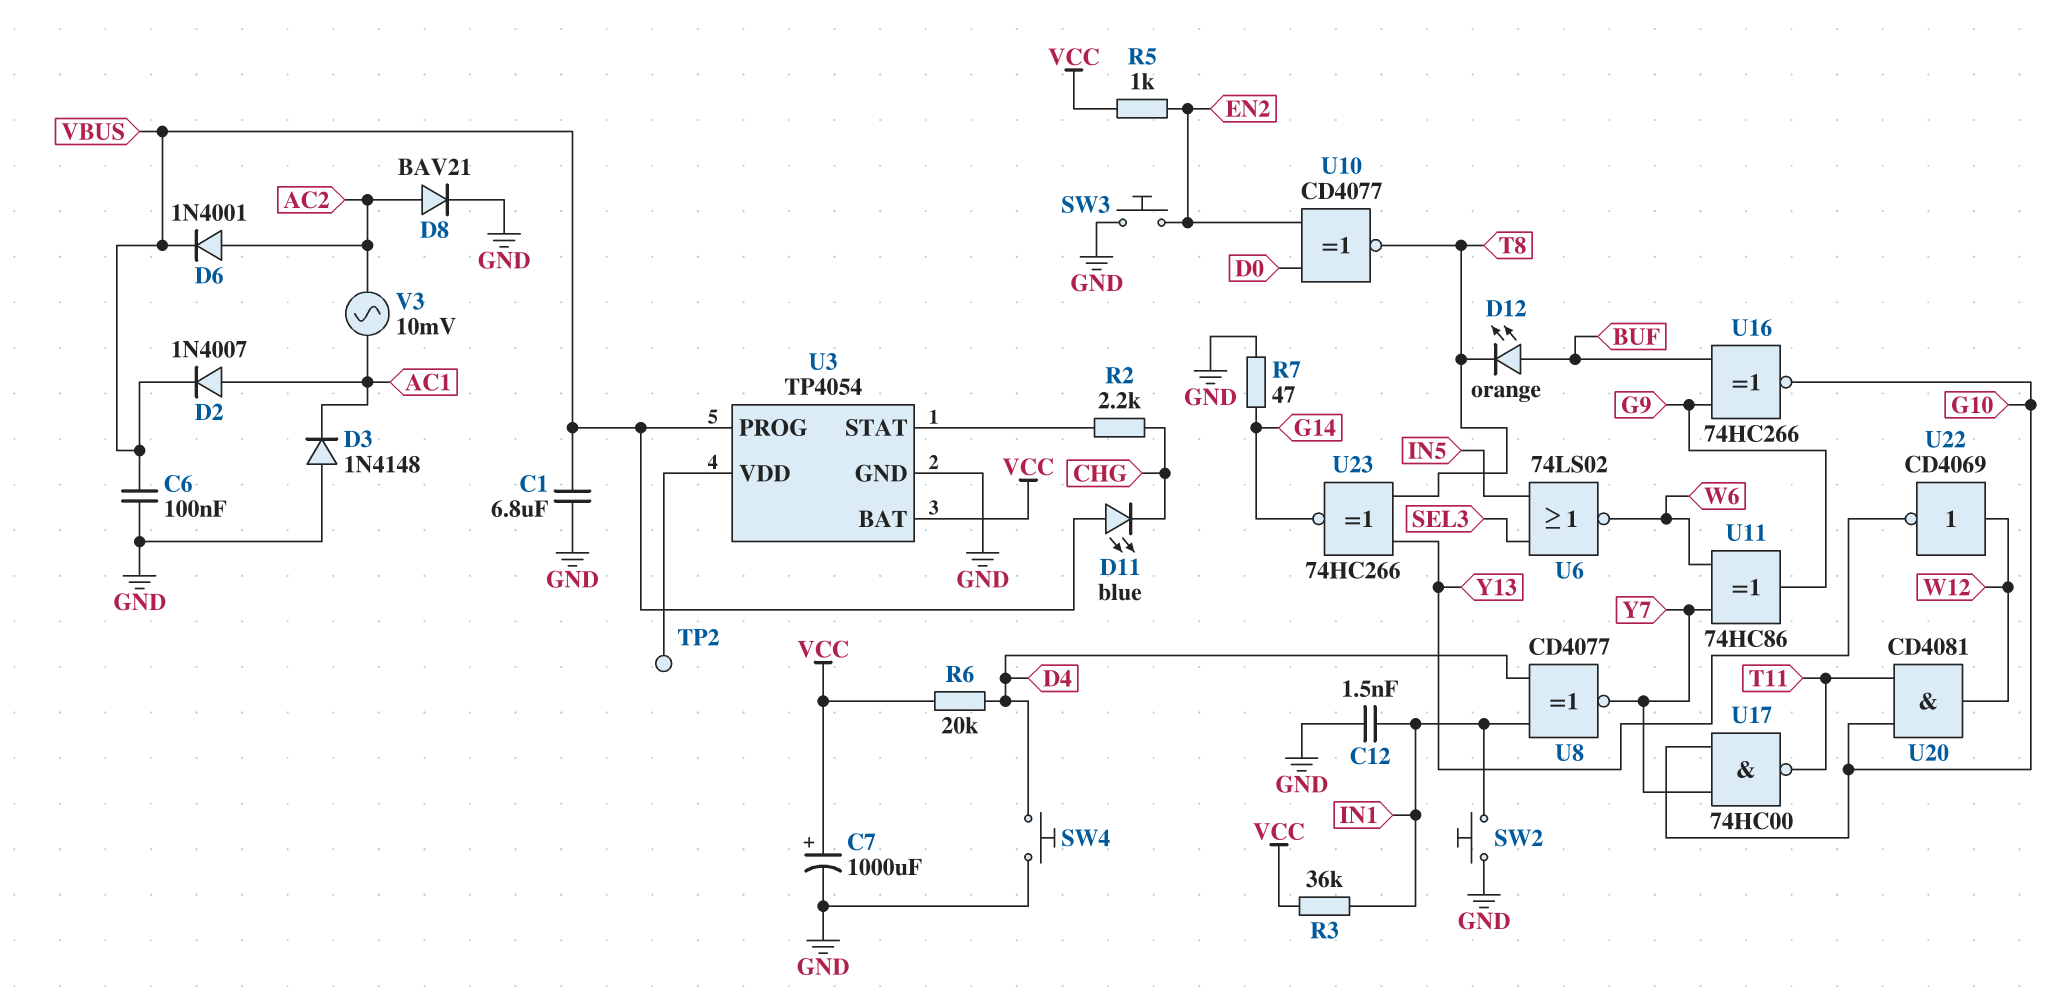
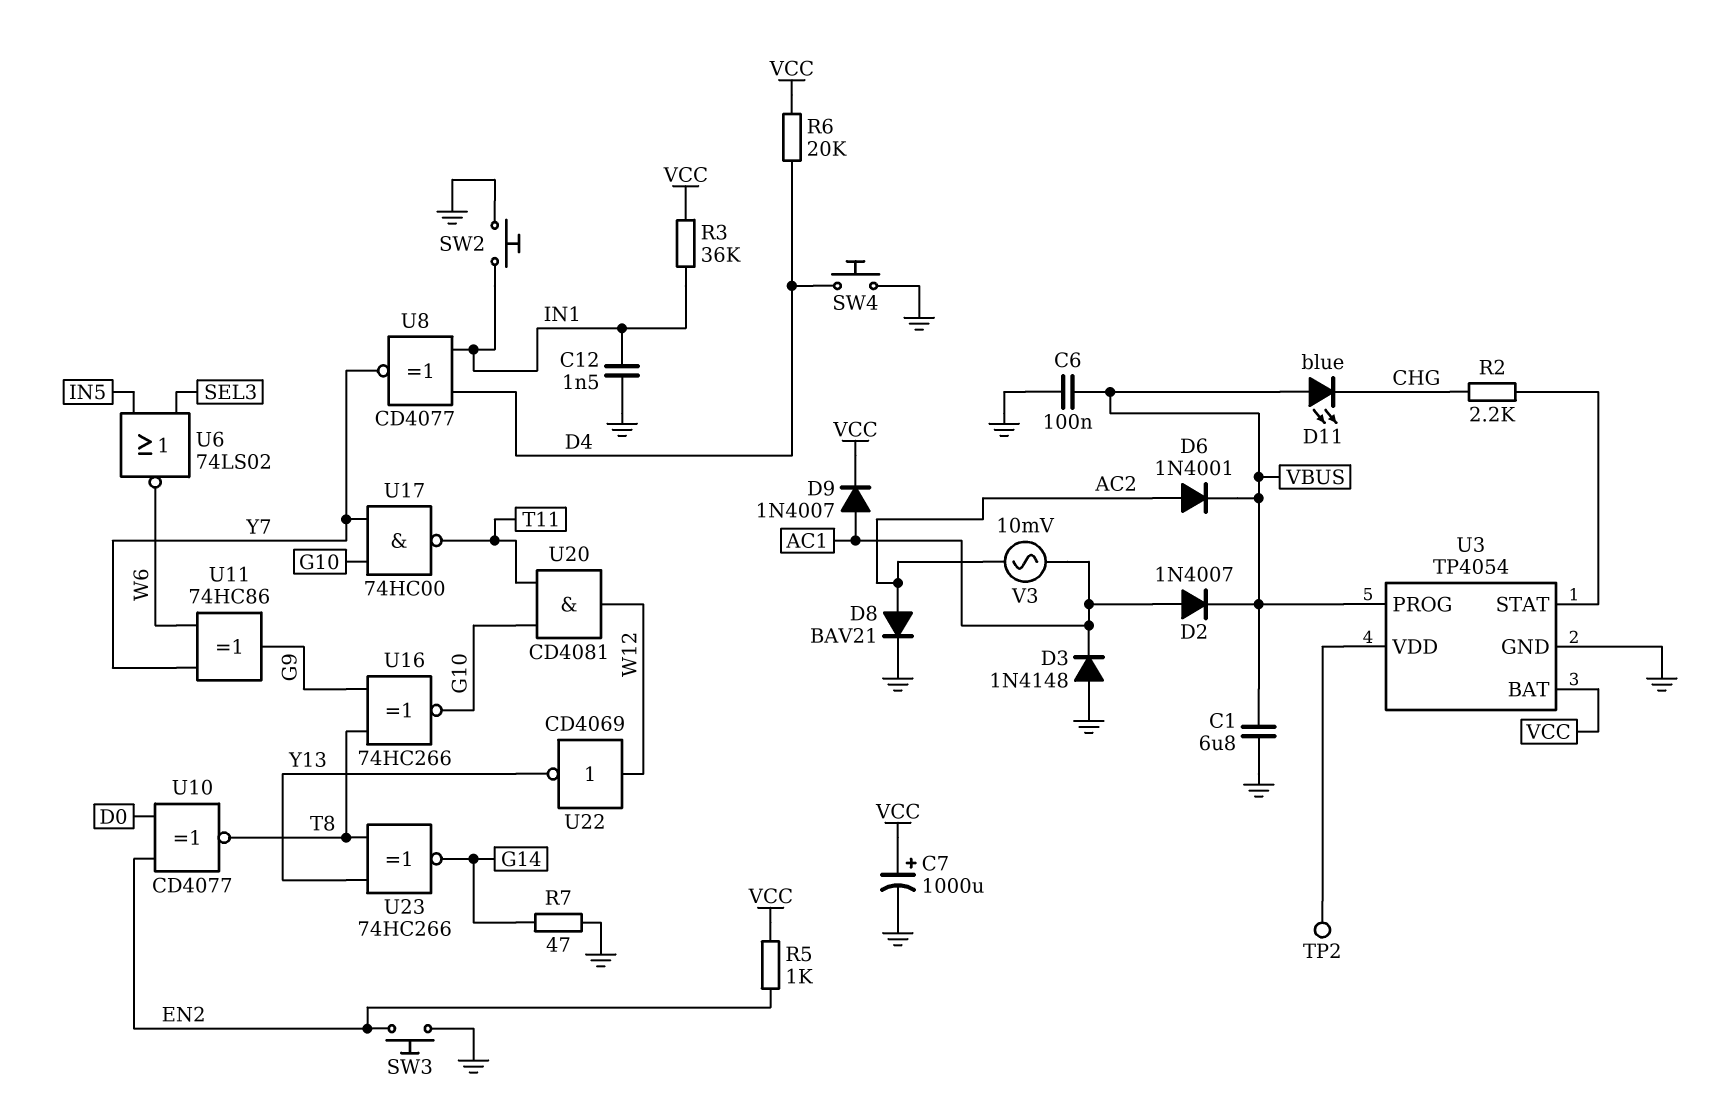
D9: none -> diode 1N4007 (A AC1, K VCC)
D12: LED orange (A BUF, K T8) -> none
U16: XNOR 74HC266 (in BUF, in G9, out G10) -> XNOR 74HC266 (in G9, in T8, out G10)

